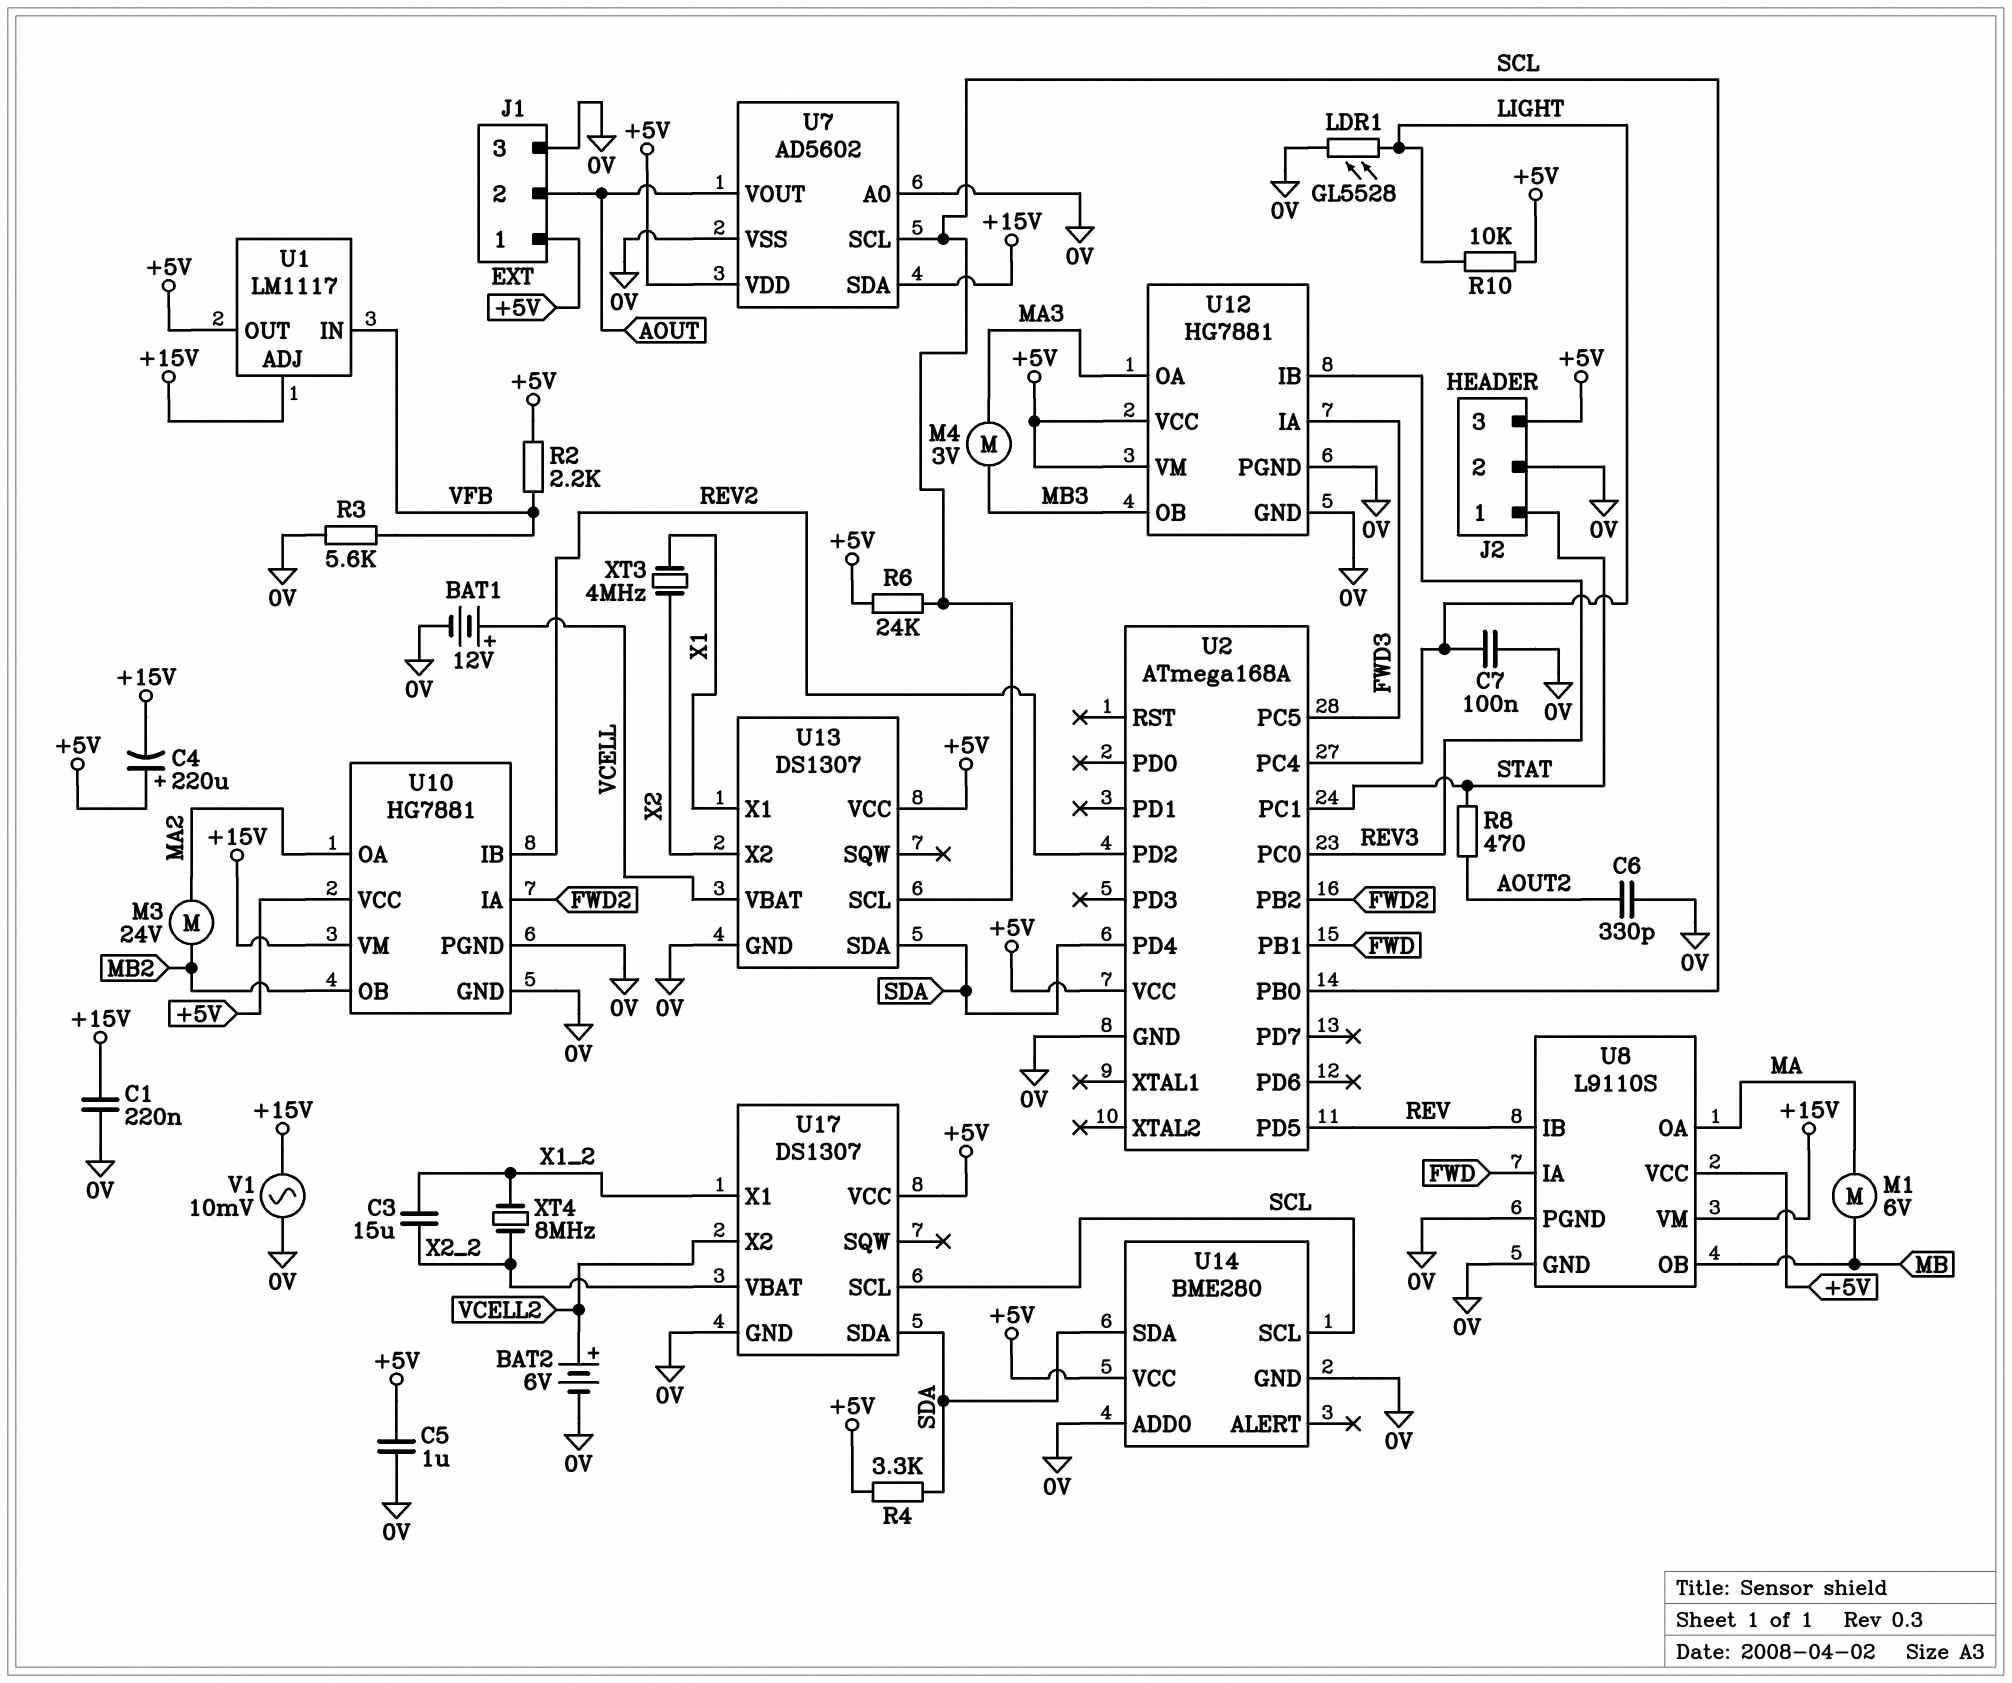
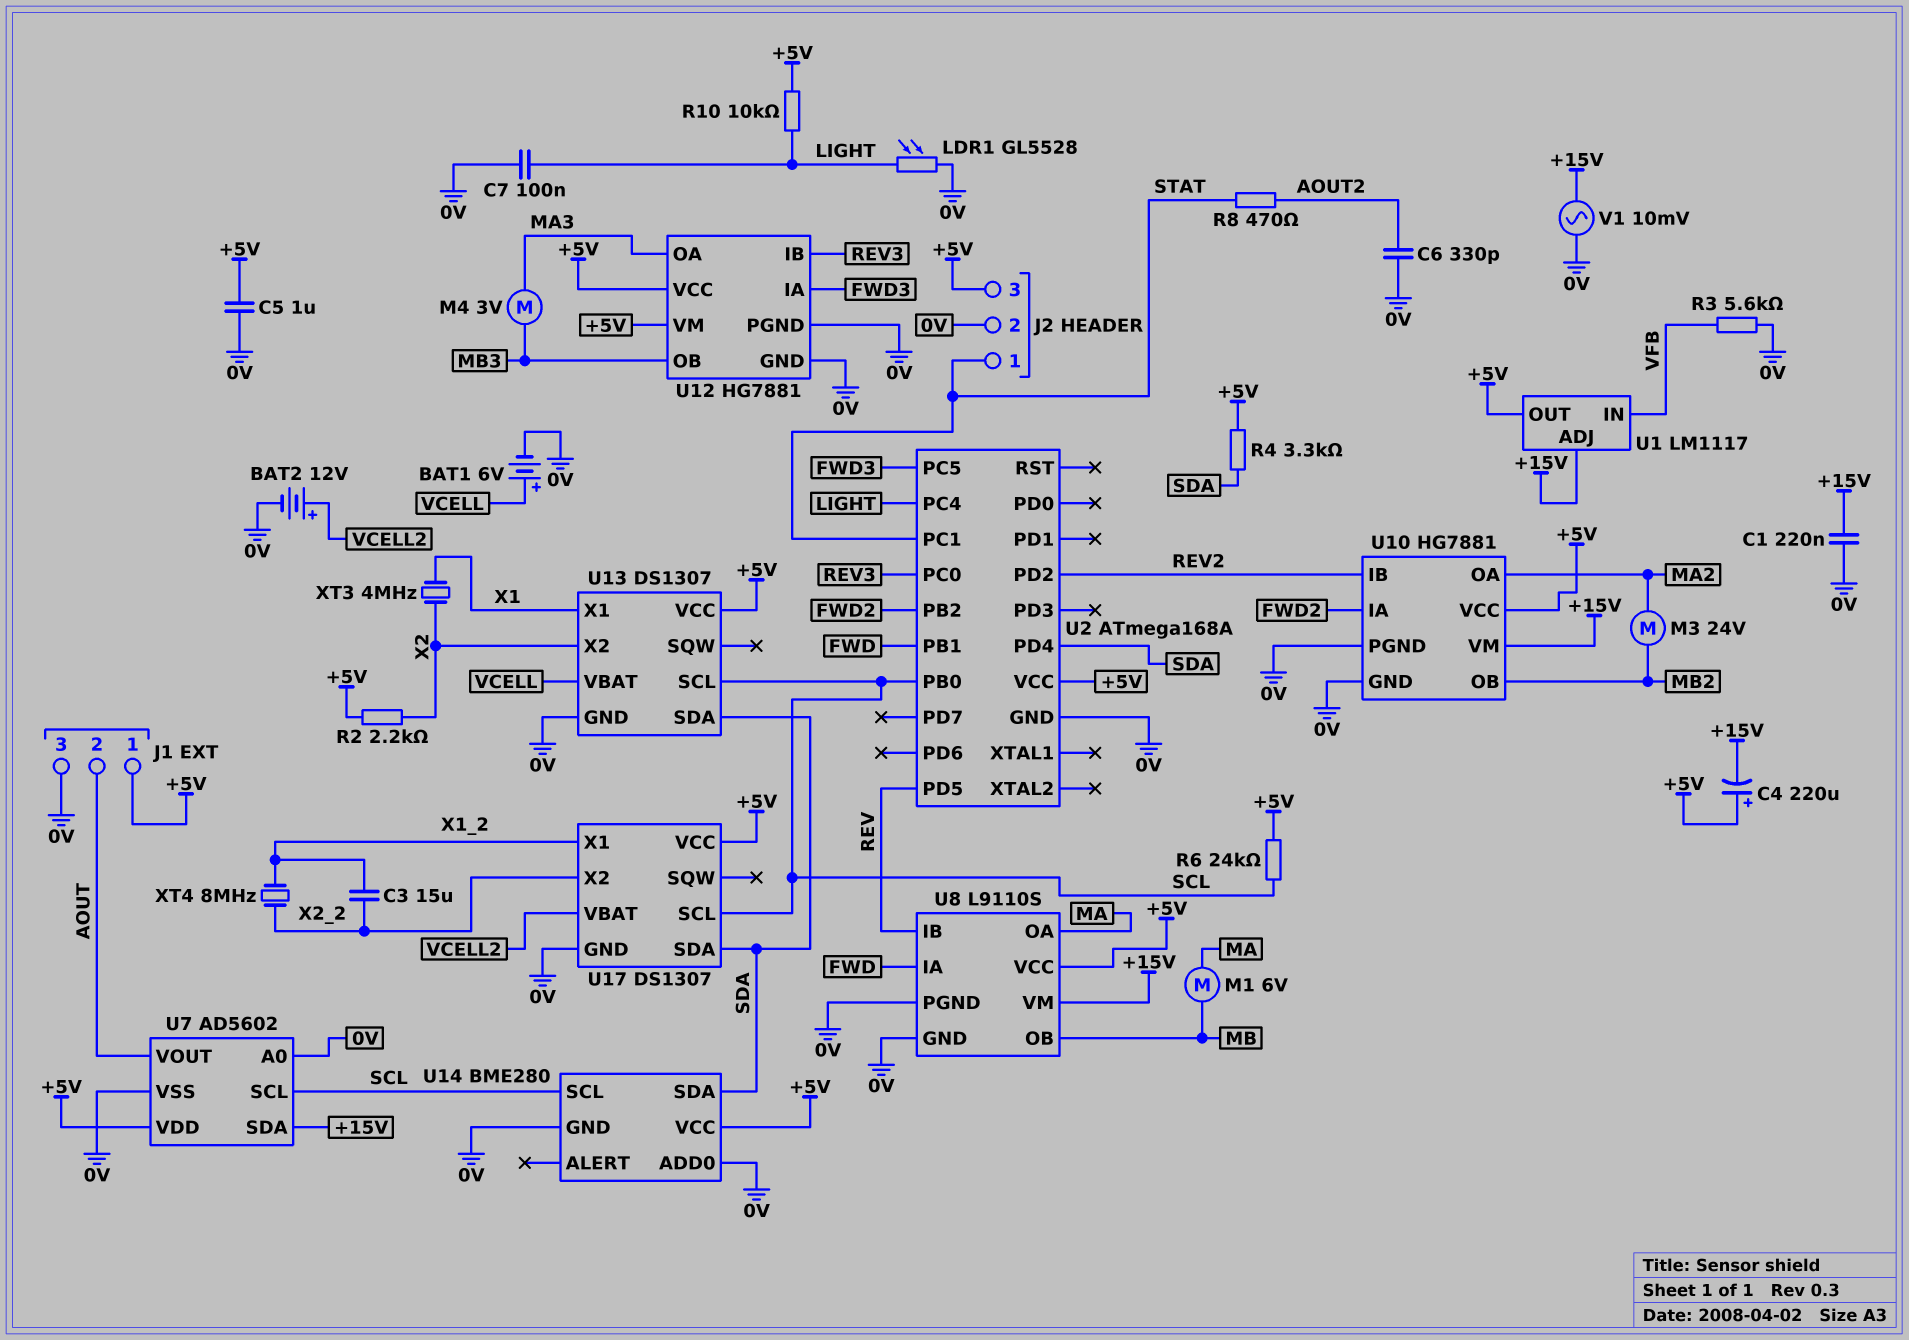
BAT1: 12V (plus VCELL, minus 0V) -> 6V (plus VCELL, minus 0V)
BAT2: 6V (plus VCELL2, minus 0V) -> 12V (plus VCELL2, minus 0V)
R2: 2.2k (+5V, VFB) -> 2.2k (+5V, X2)
U17 pin VBAT: X2_2 -> VCELL2
U17 pin X2: VCELL2 -> X2_2

